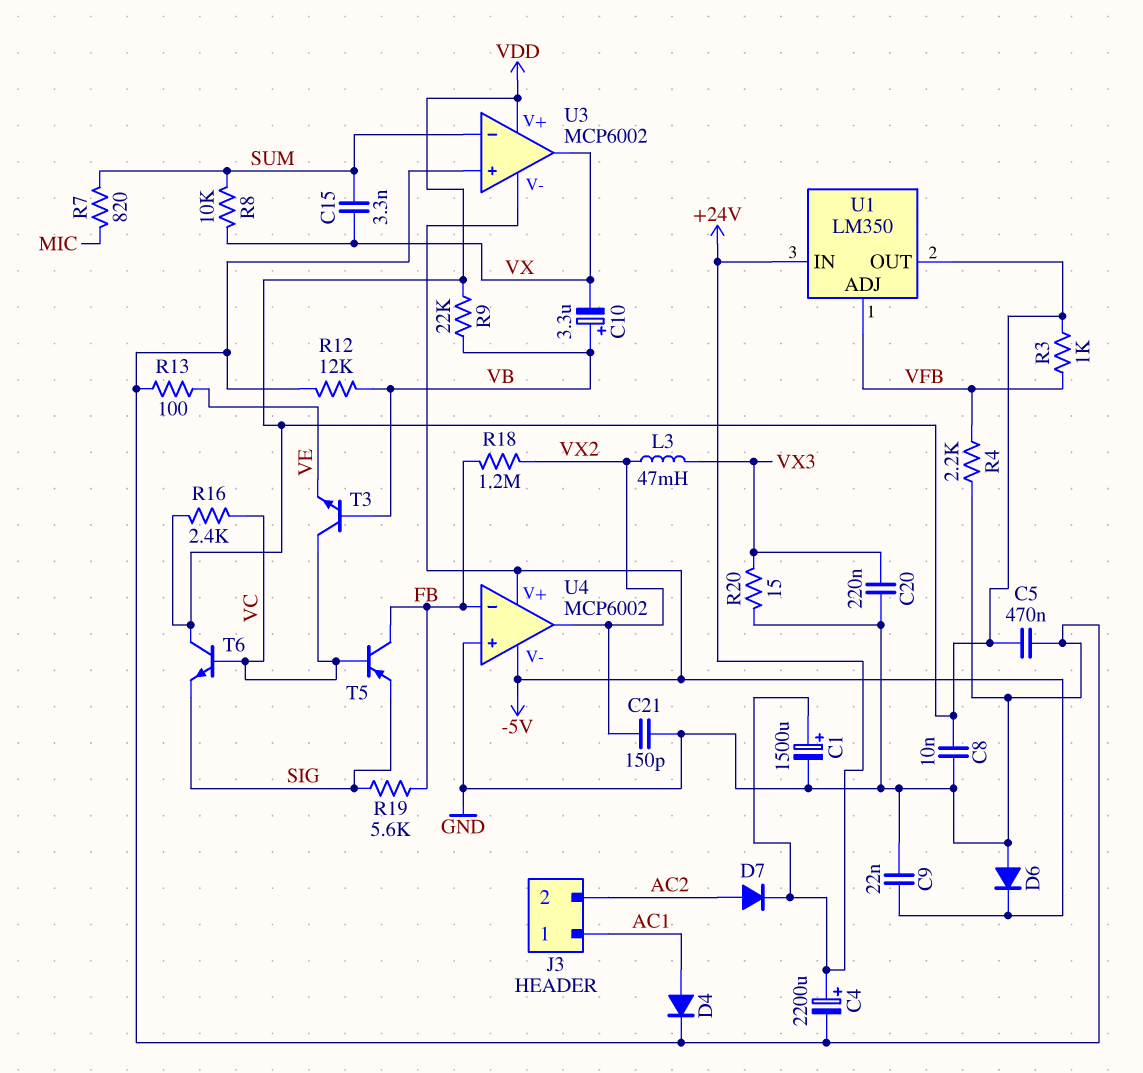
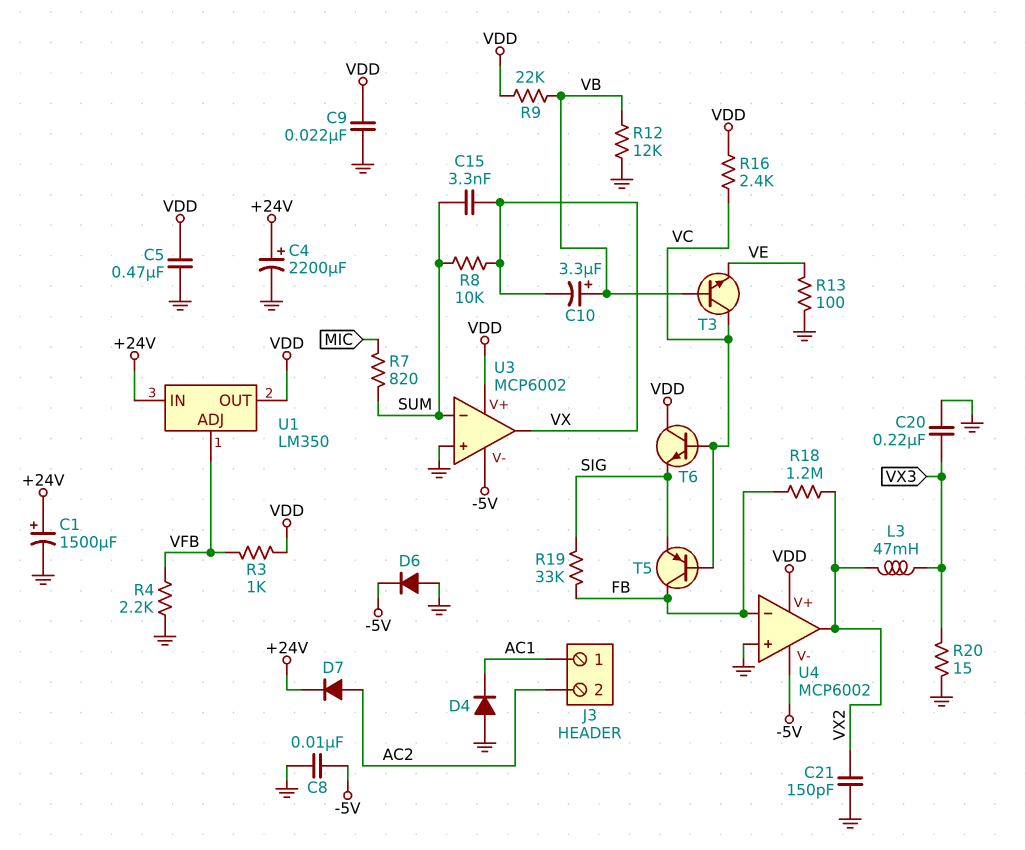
C8: 10nF (GND, VDD) -> 10nF (-5V, GND)
C9: 22nF (-5V, GND) -> 22nF (GND, VDD)
D4: diode (A AC1, K GND) -> diode (A GND, K AC1)
R19: 5.6k (FB, SIG) -> 33k (FB, SIG)
U4 pin V+: -5V -> VDD

